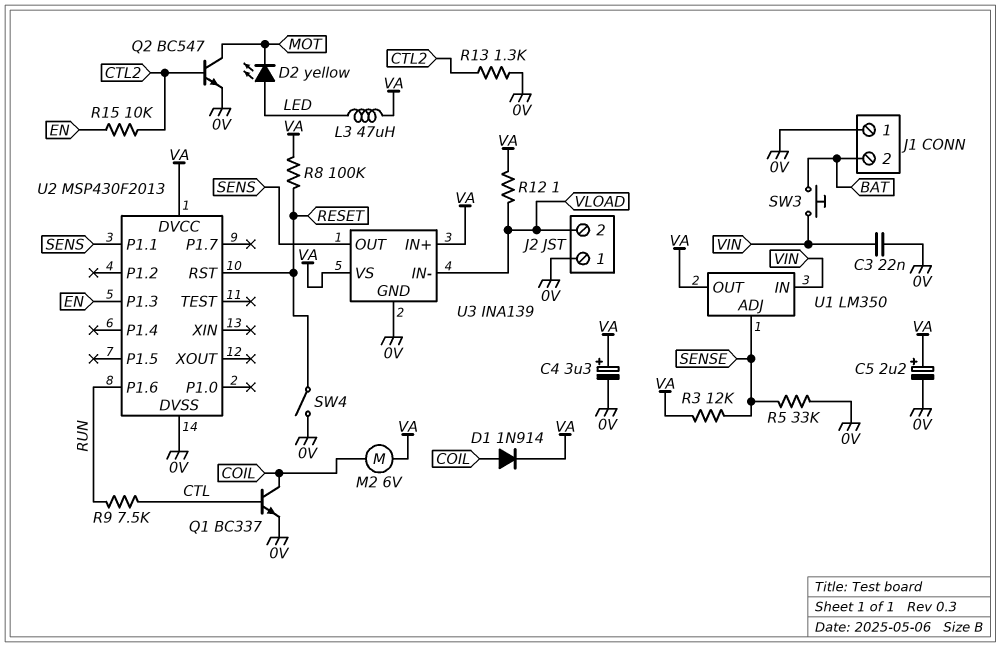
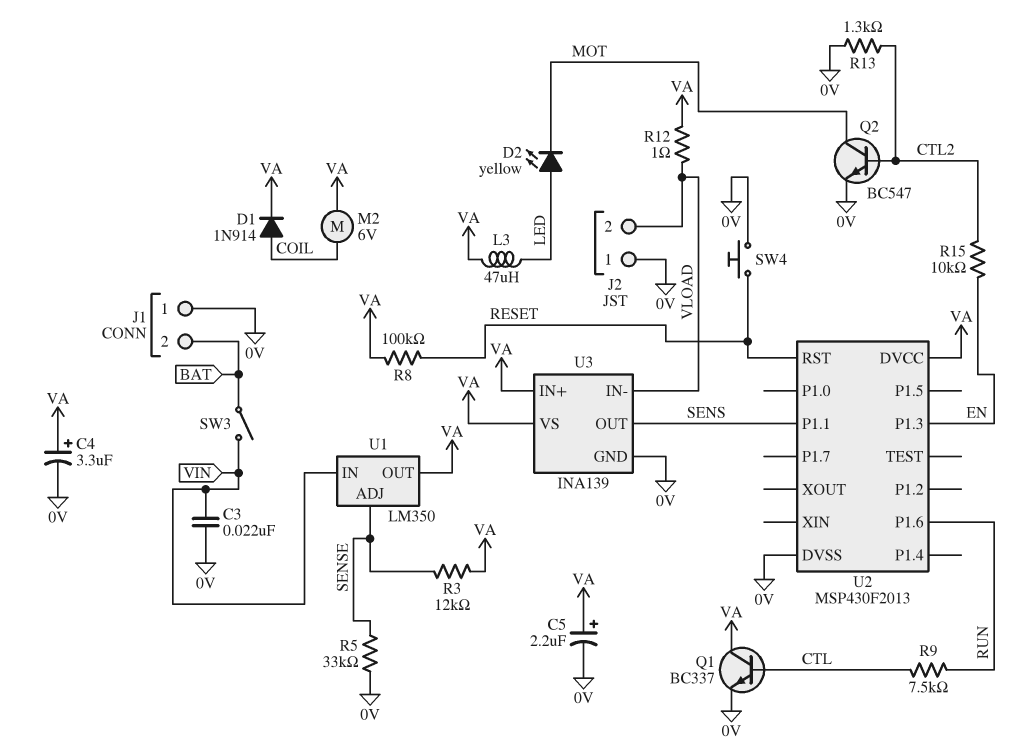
Q1: NPN BC337 (B CTL, C COIL, E 0V) -> NPN BC337 (B CTL, C VA, E 0V)
SW3: button (BAT, VIN) -> switch (BAT, VIN)
SW4: switch (0V, RESET) -> button (0V, RESET)

